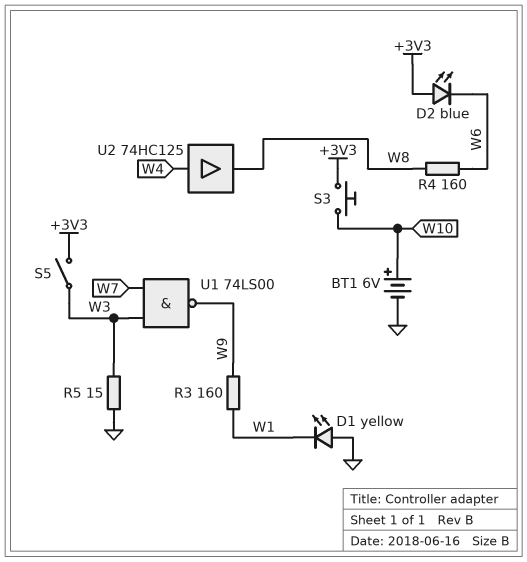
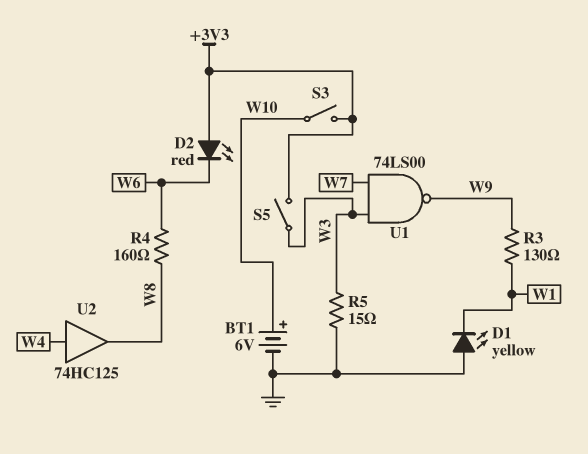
D2: LED blue (A +3V3, K W6) -> LED red (A +3V3, K W6)
R3: 160 (W1, W9) -> 130 (W1, W9)
S3: button (+3V3, W10) -> switch (+3V3, W10)

